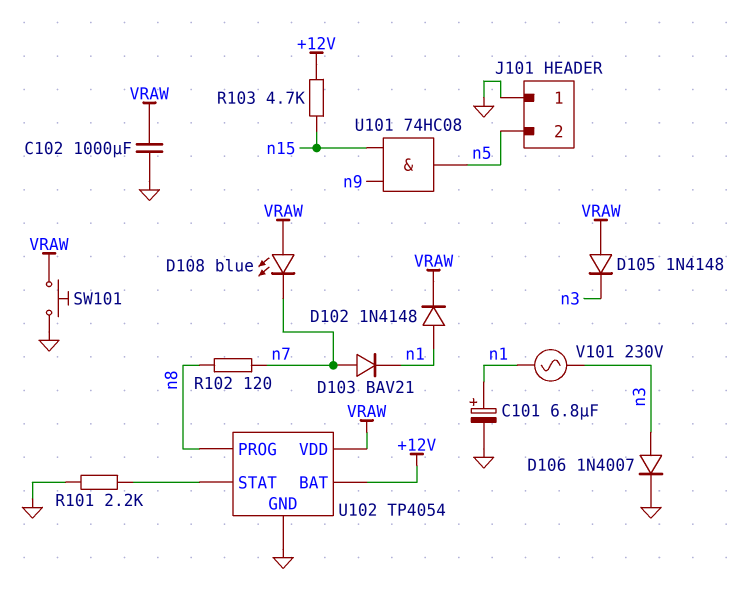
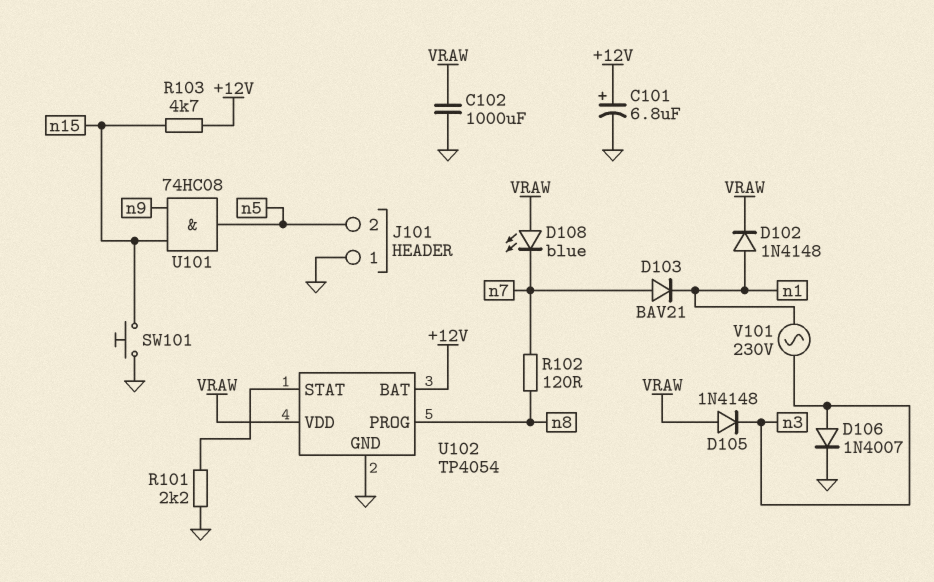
C101: 6.8uF (plus n1, minus GND) -> 6.8uF (plus +12V, minus GND)
SW101: button (GND, VRAW) -> button (GND, n15)

